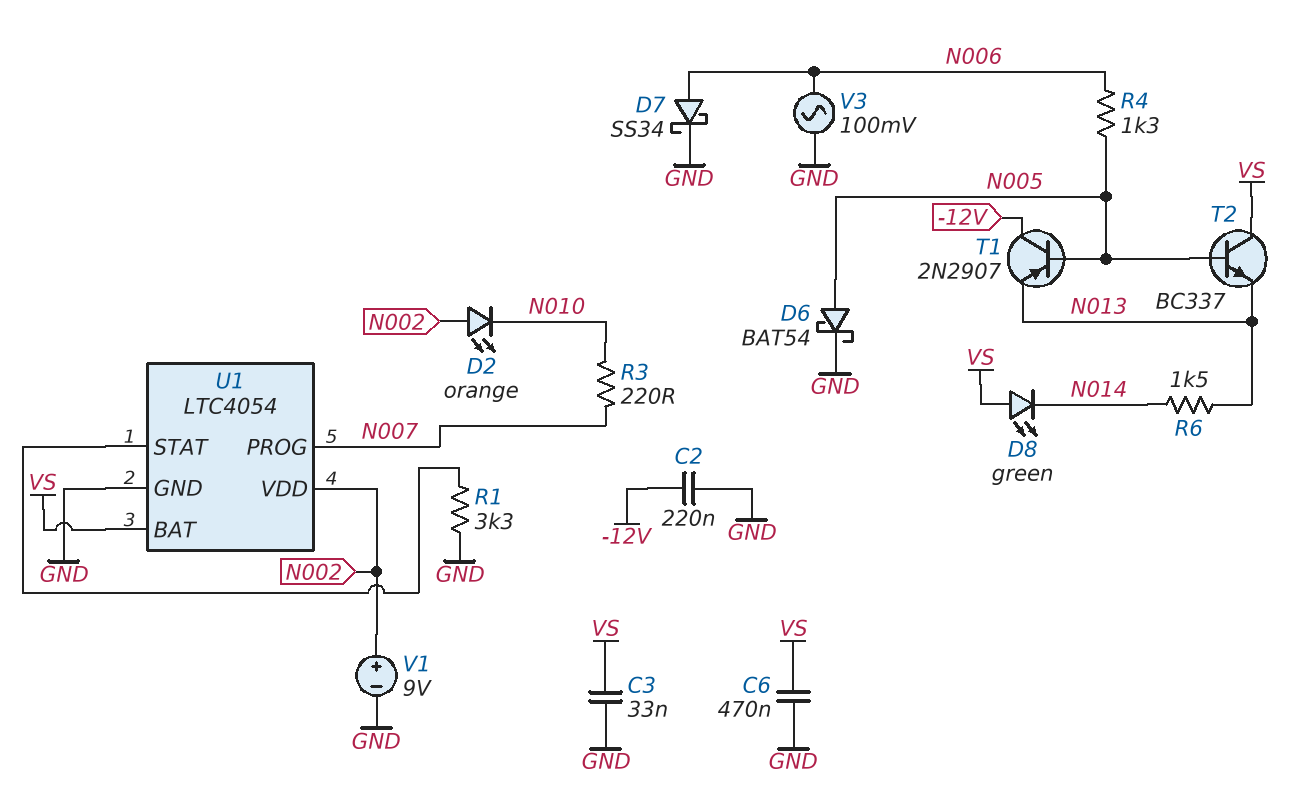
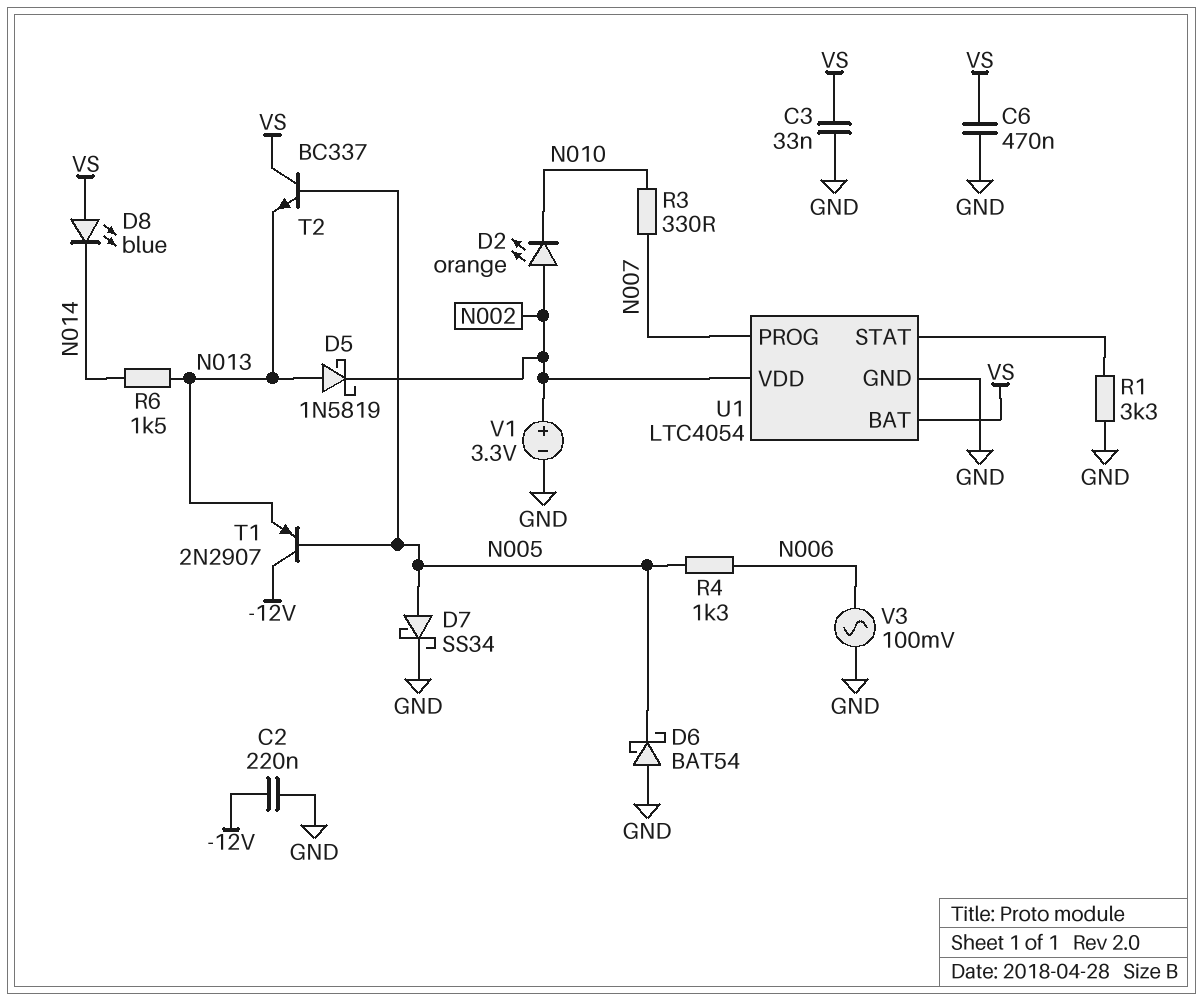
D5: none -> schottky 1N5819 (A N013, K N002)
D6: schottky BAT54 (A N005, K GND) -> schottky BAT54 (A GND, K N005)
D7: schottky SS34 (A N006, K GND) -> schottky SS34 (A N005, K GND)
D8: LED green (A VS, K N014) -> LED blue (A VS, K N014)
R3: 220 (N007, N010) -> 330 (N007, N010)
V1: 9V (plus N002, minus GND) -> 3.3V (plus N002, minus GND)

